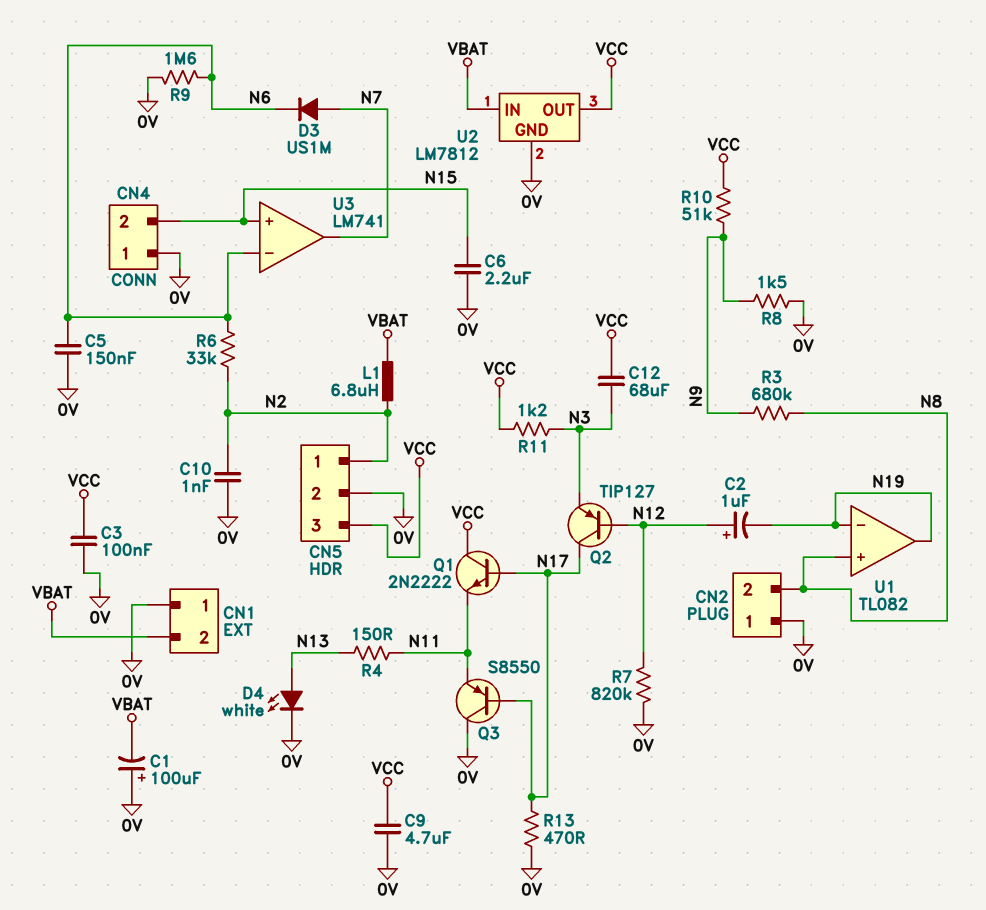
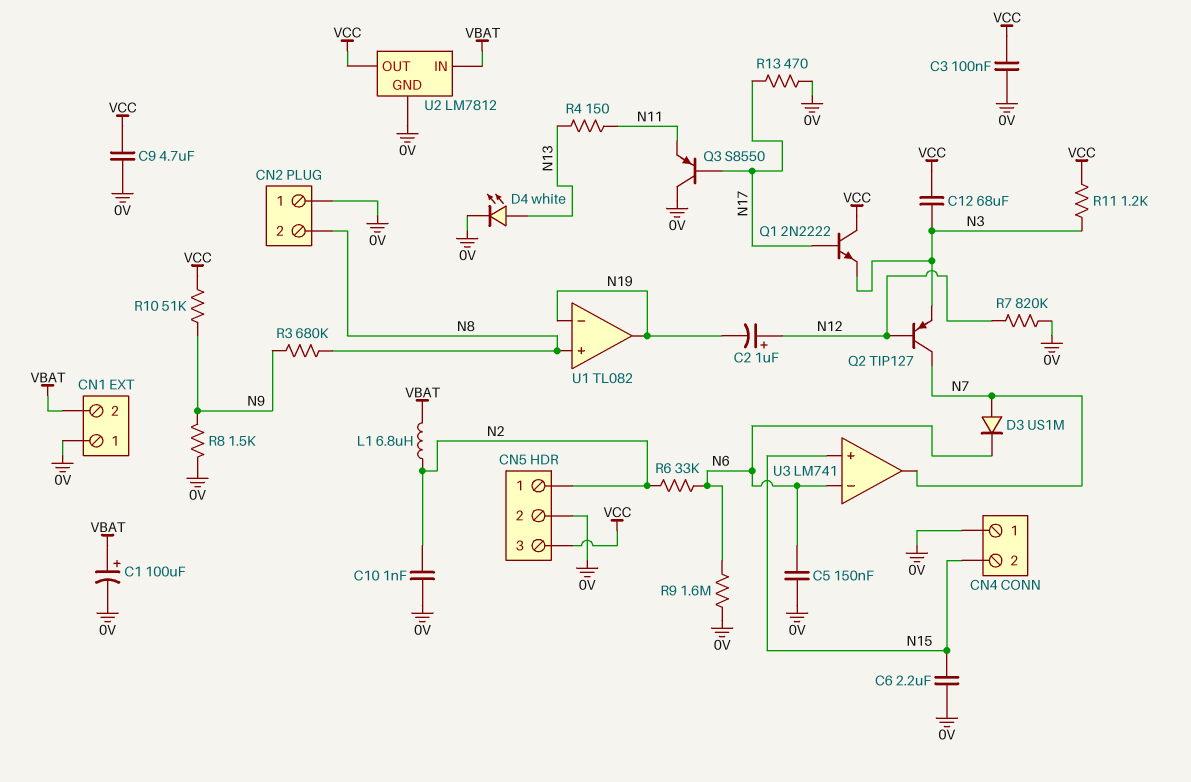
C1: 100uF (plus 0V, minus VBAT) -> 100uF (plus VBAT, minus 0V)
Q1: NPN 2N2222 (B N17, C VCC, E N11) -> NPN 2N2222 (B N17, C VCC, E N3)
Q2: PNP TIP127 (B N12, C N17, E N3) -> PNP TIP127 (B N12, C N7, E N3)

